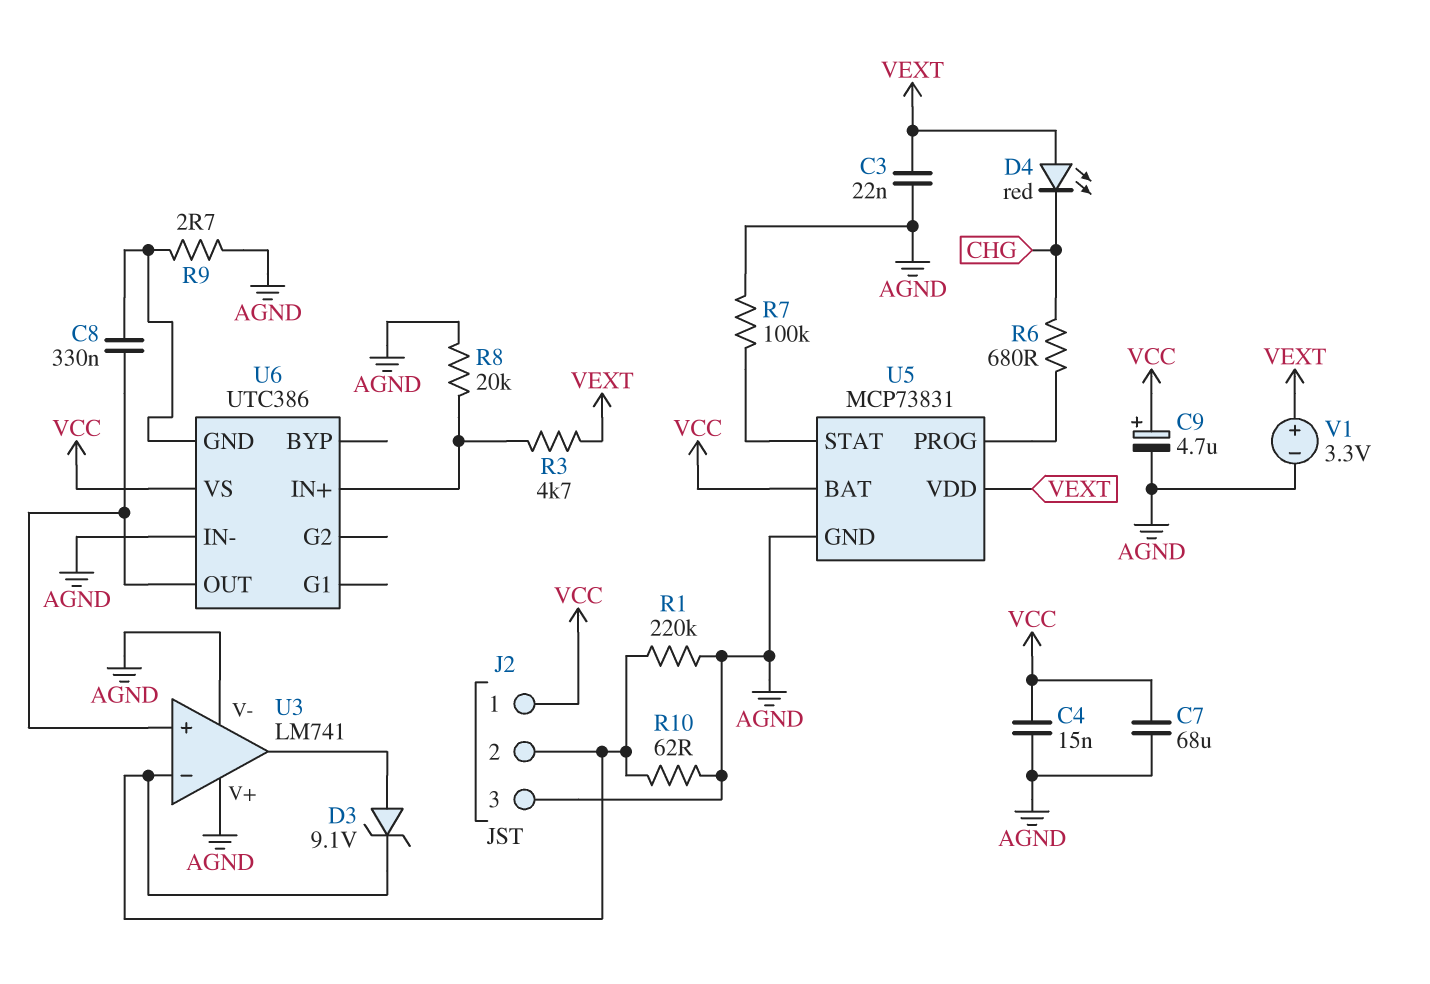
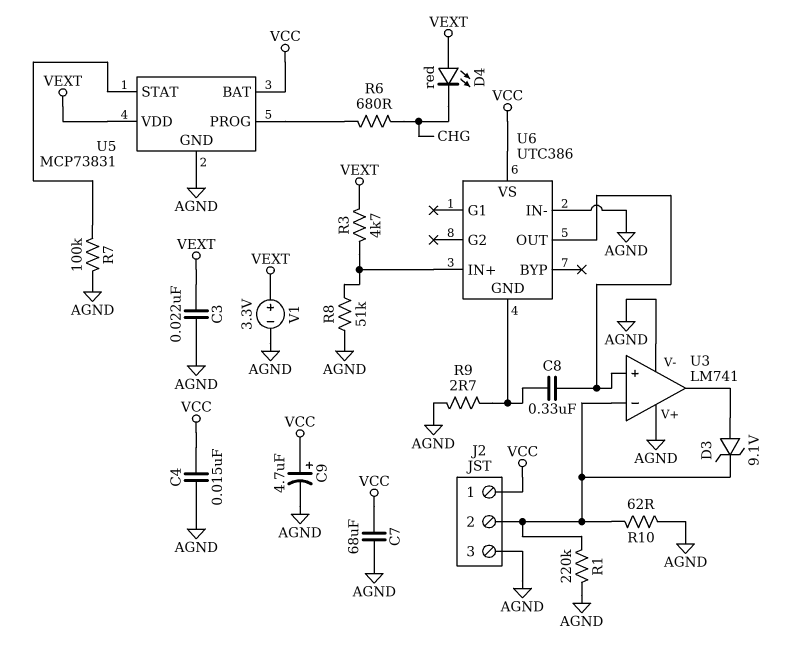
R8: 20k (AGND, U6/IN+) -> 51k (AGND, U6/IN+)

